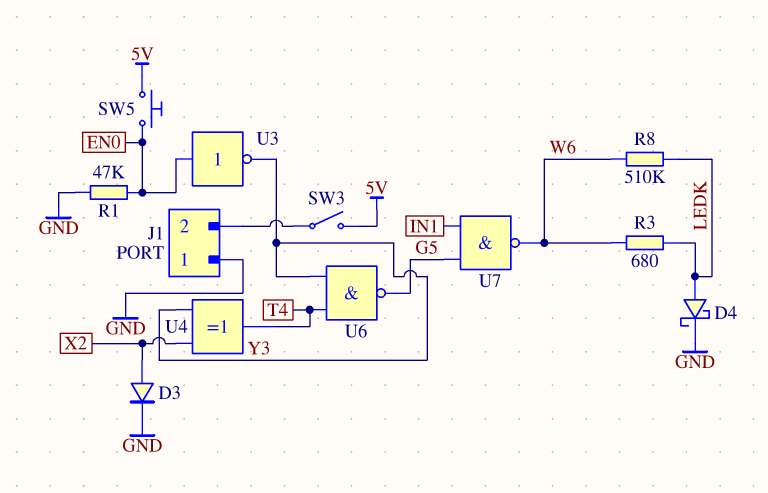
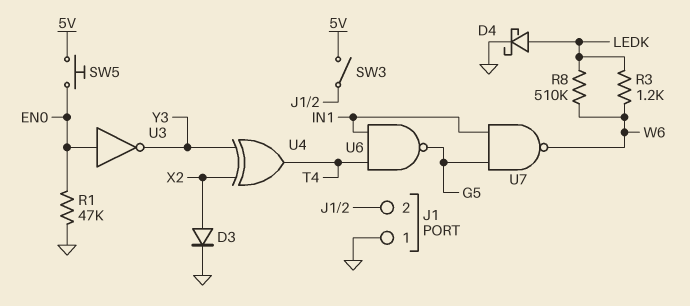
R3: 680 (LEDK, W6) -> 1.2k (LEDK, W6)
U6: NAND (in T4, in Y3, out G5) -> NAND (in IN1, in T4, out G5)

